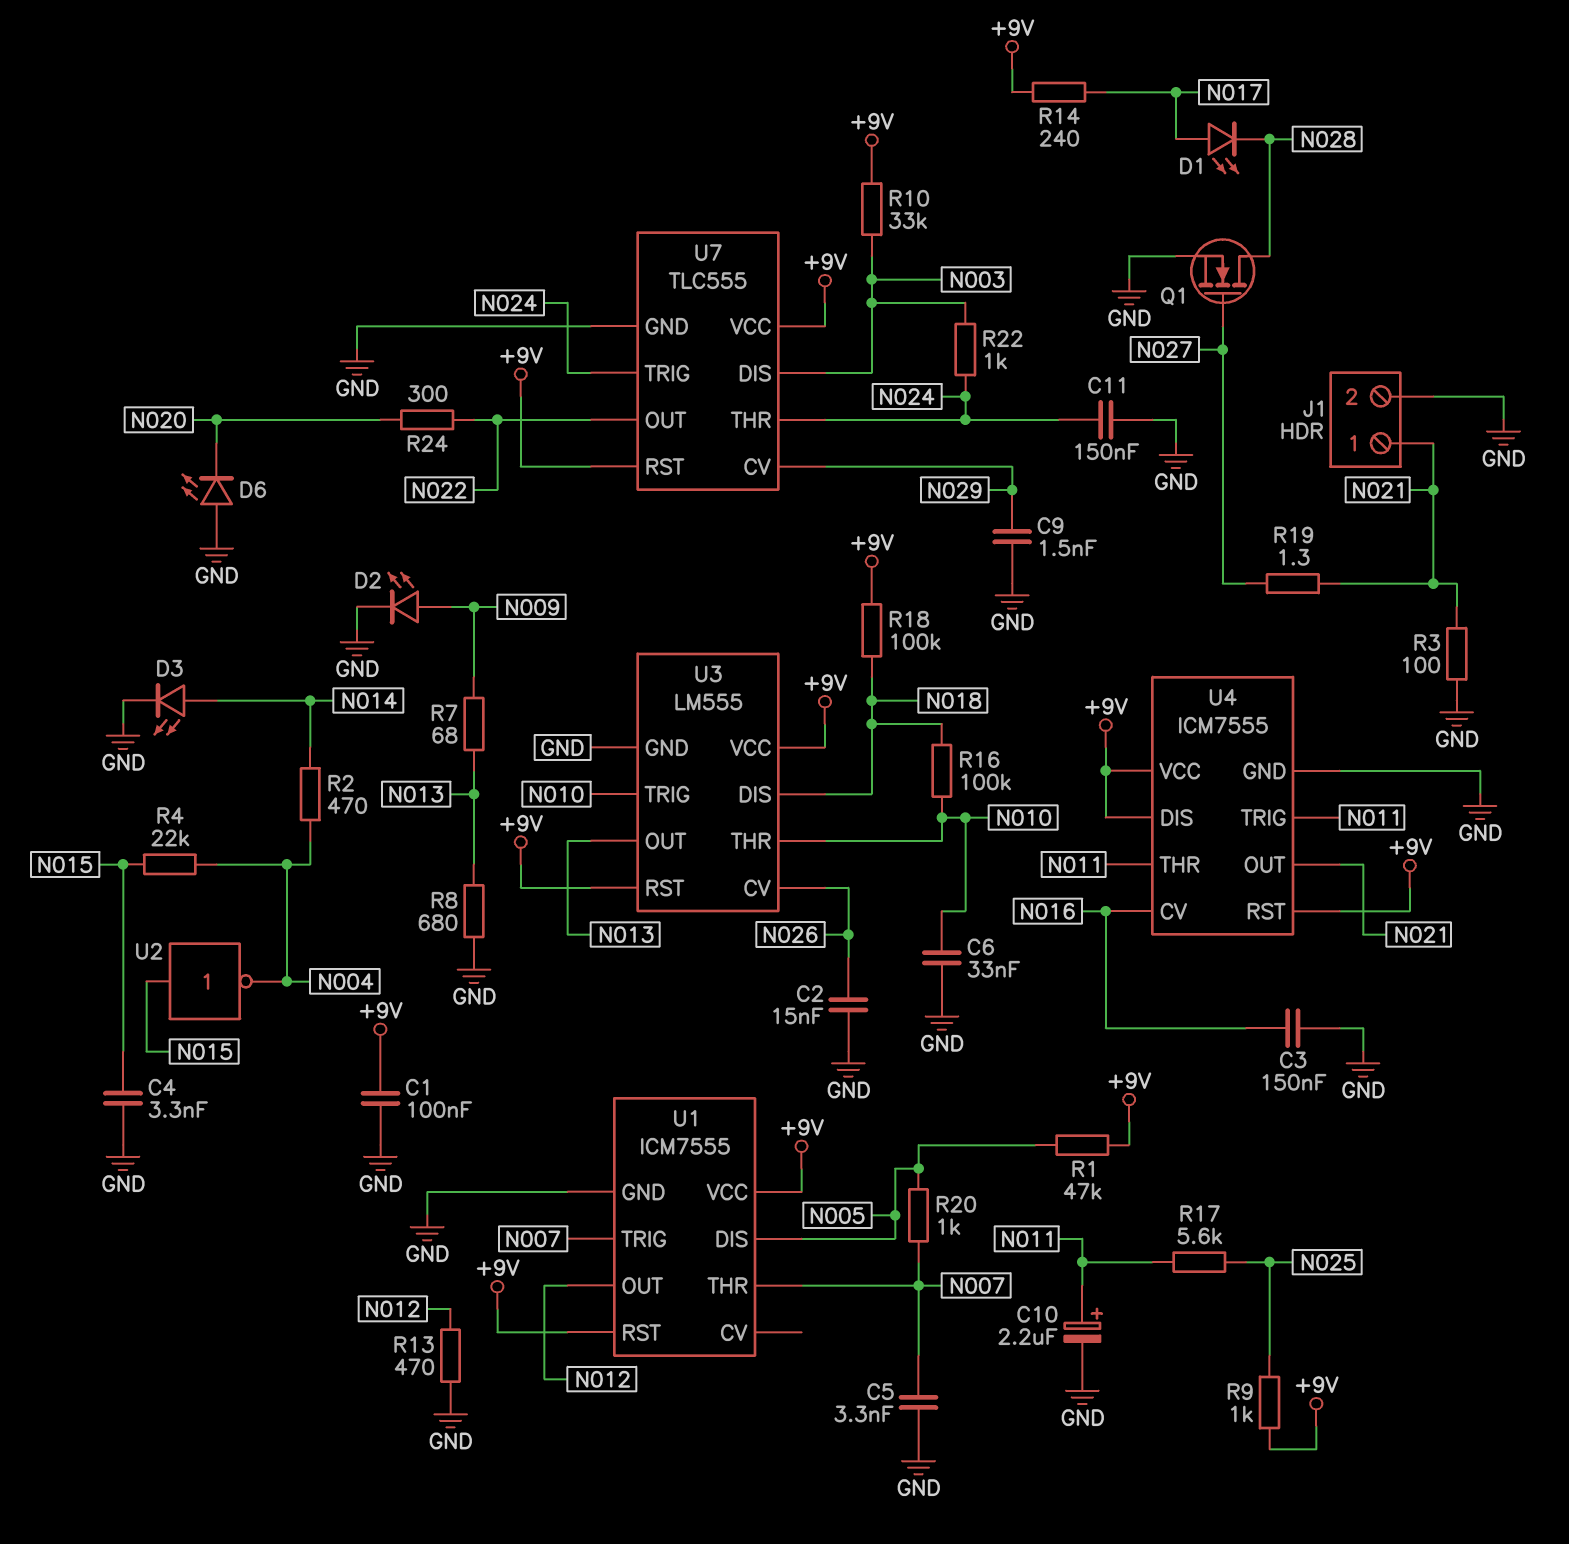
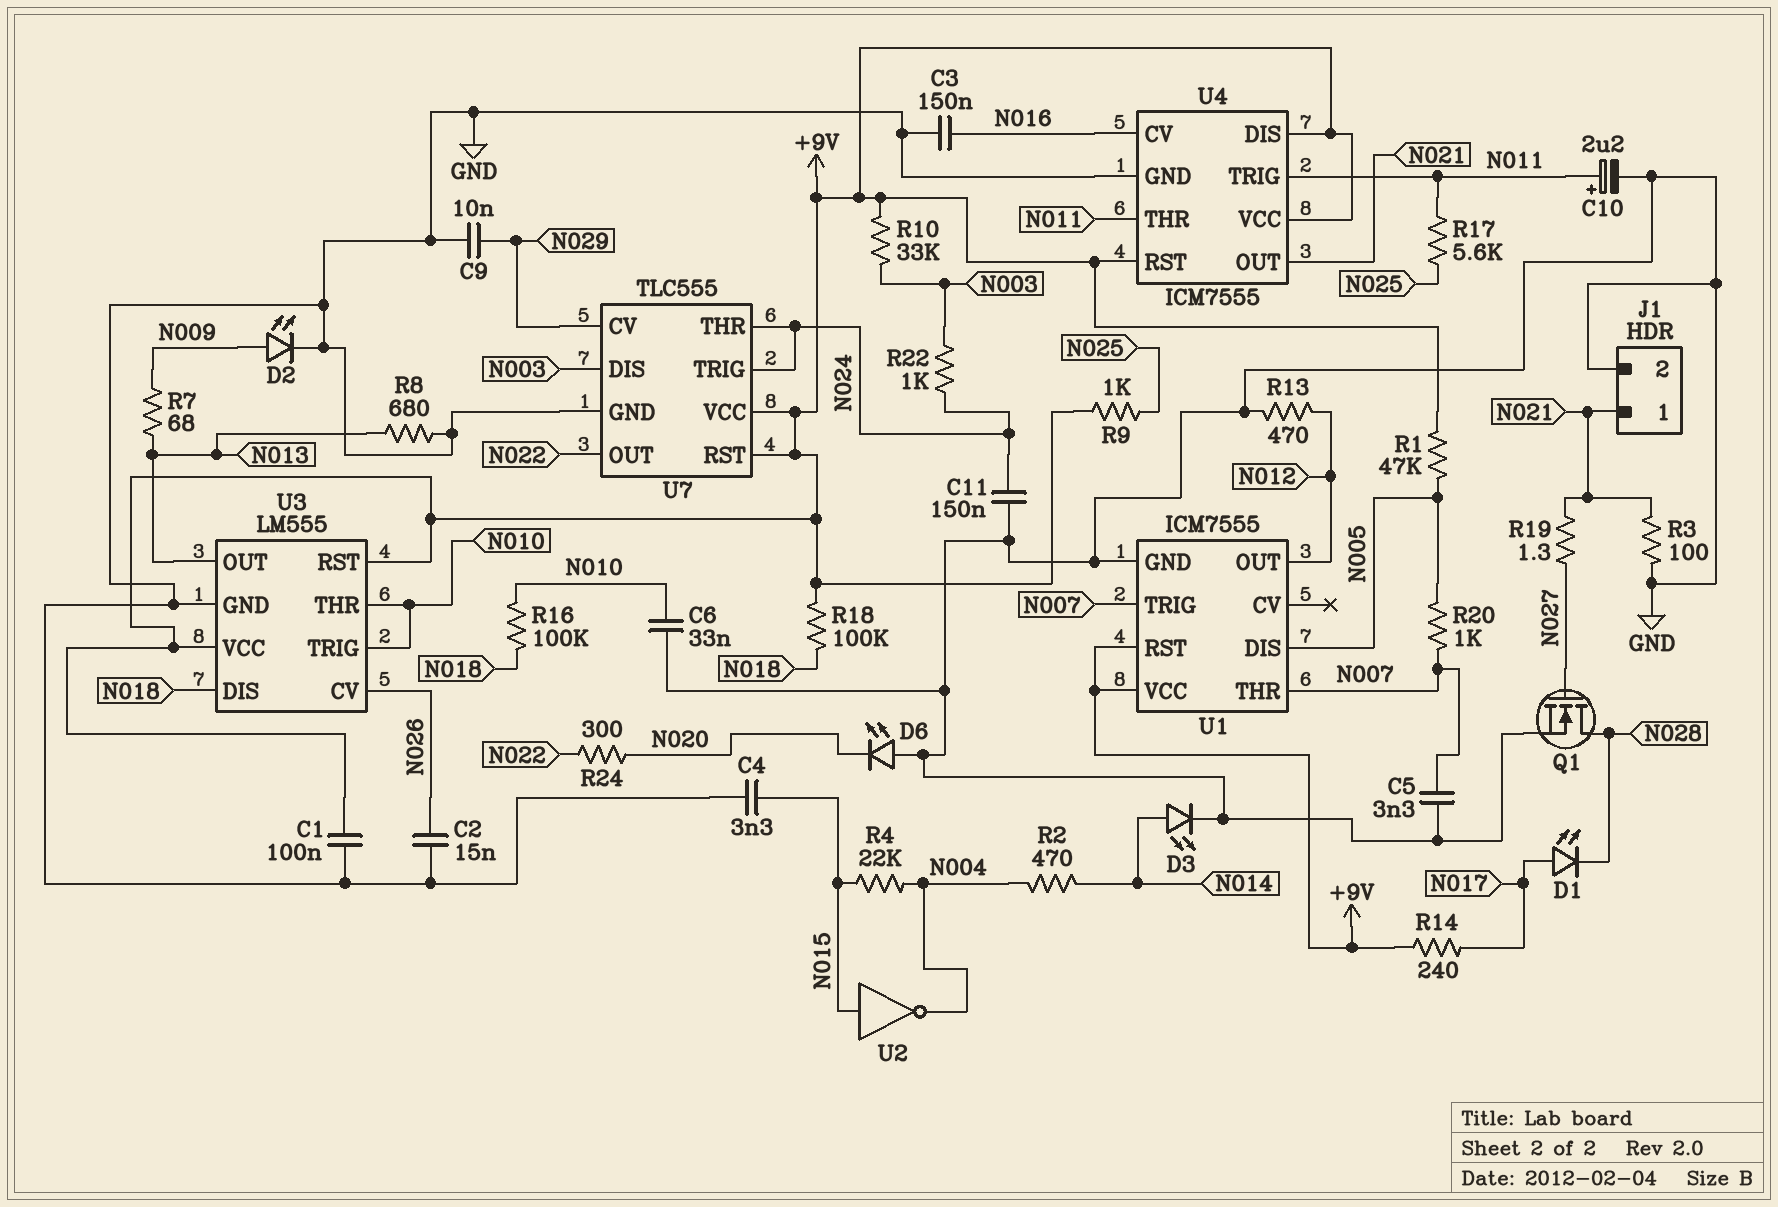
C9: 1.5nF (GND, N029) -> 10nF (GND, N029)

